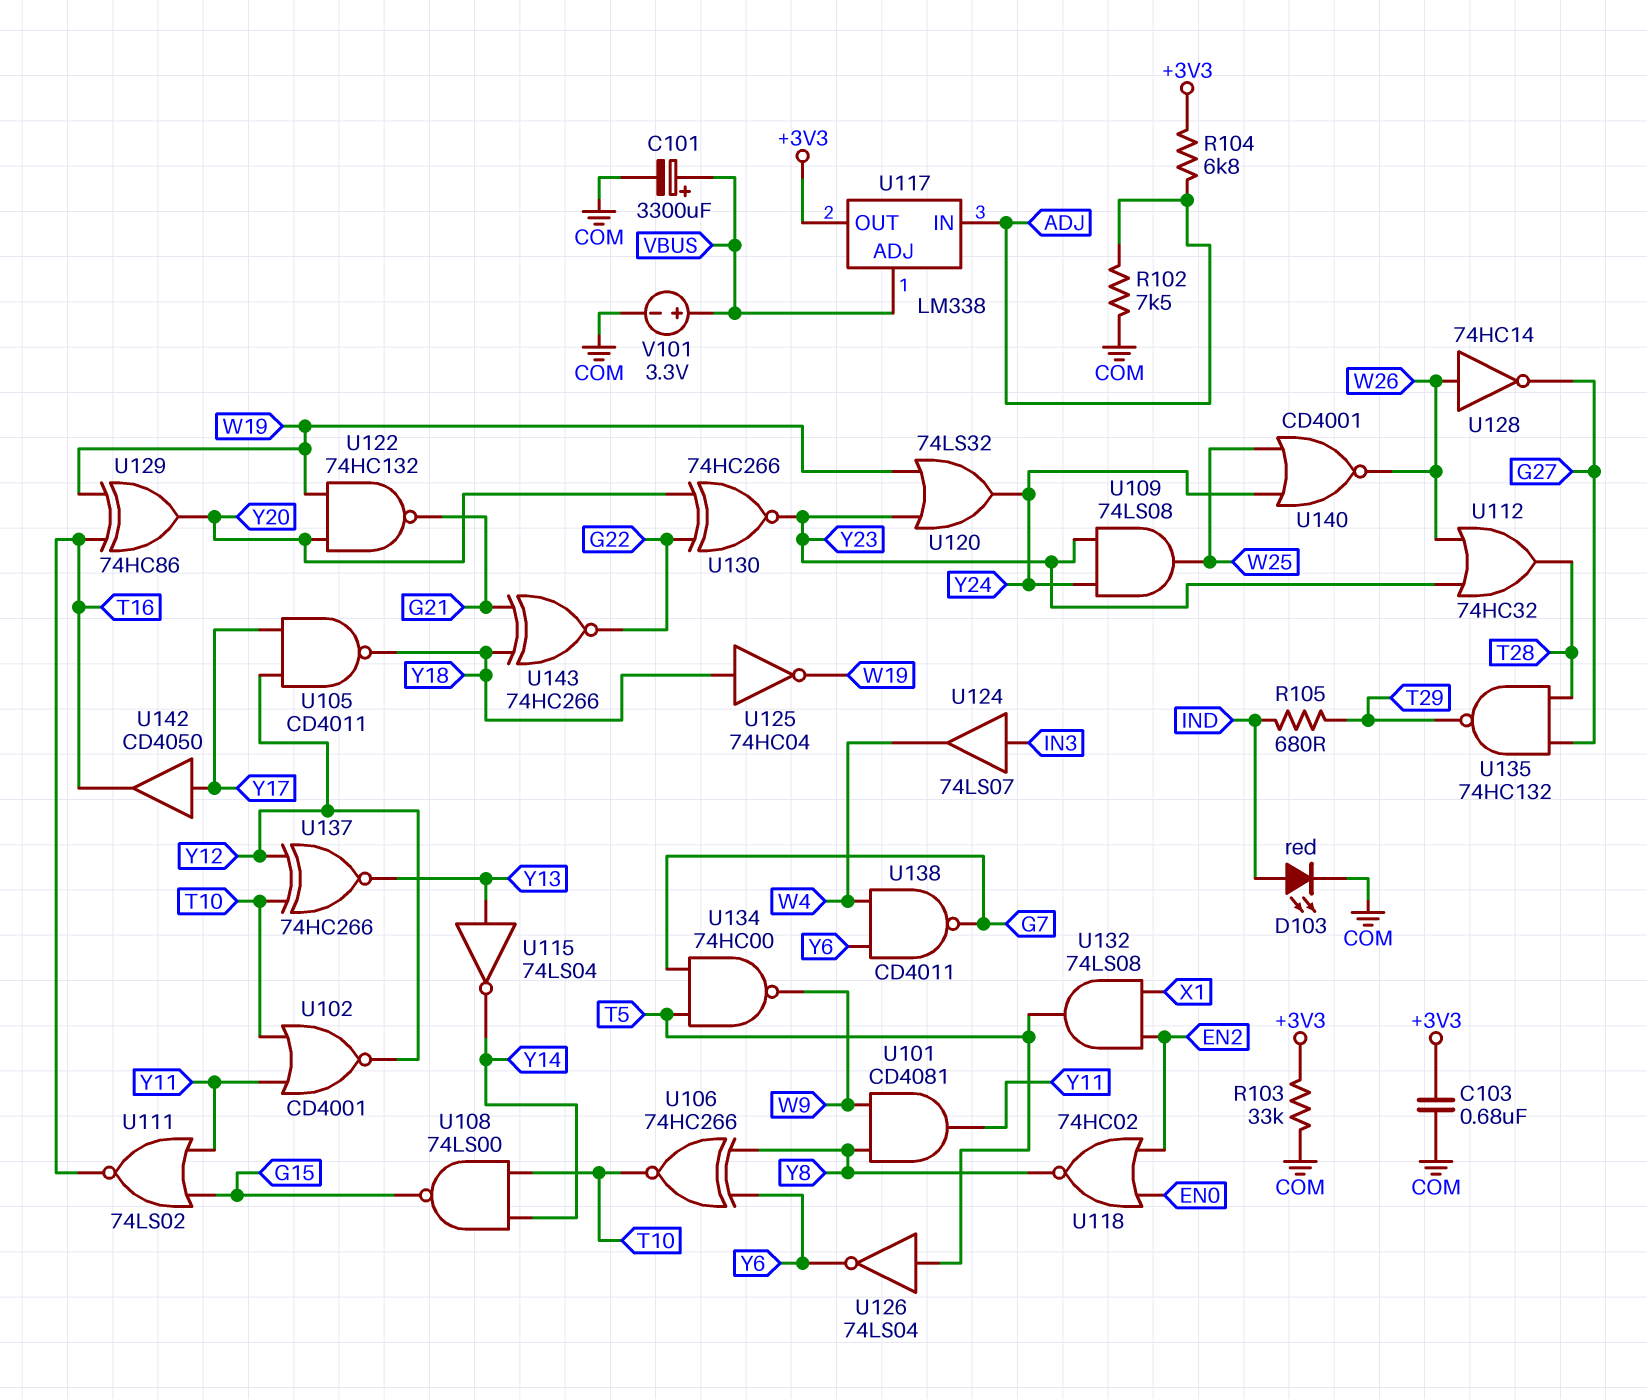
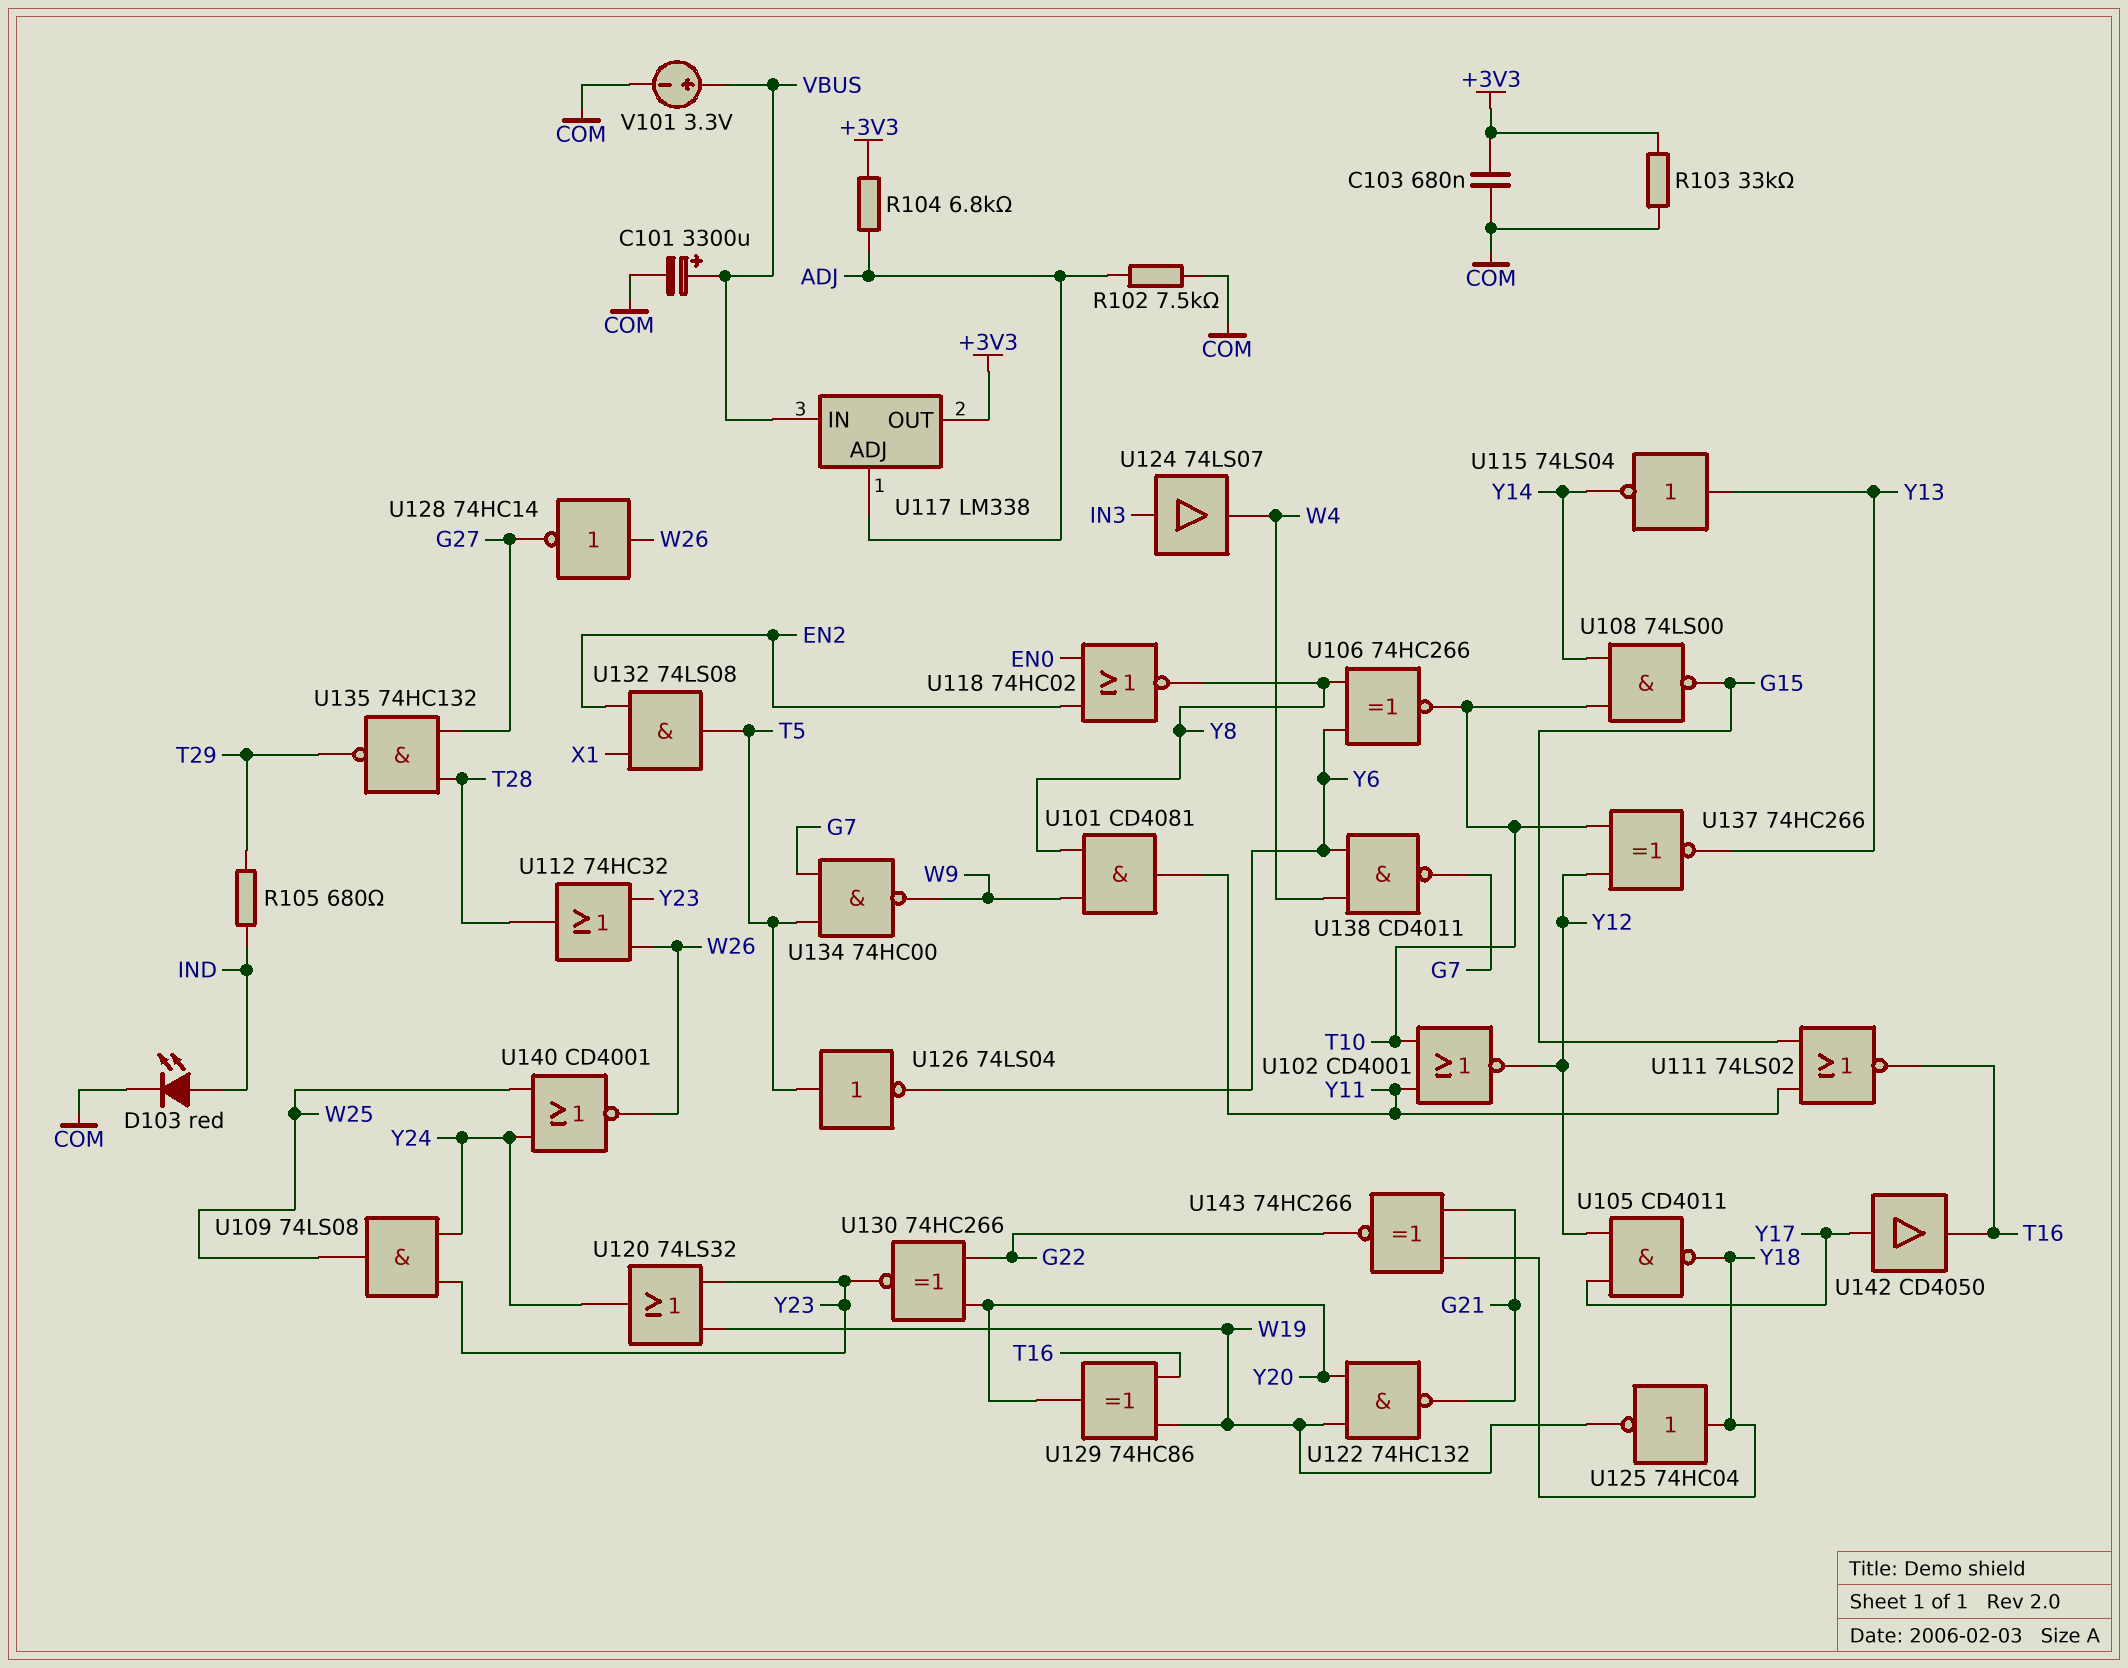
U117 pin ADJ: VBUS -> ADJ
U117 pin IN: ADJ -> VBUS

